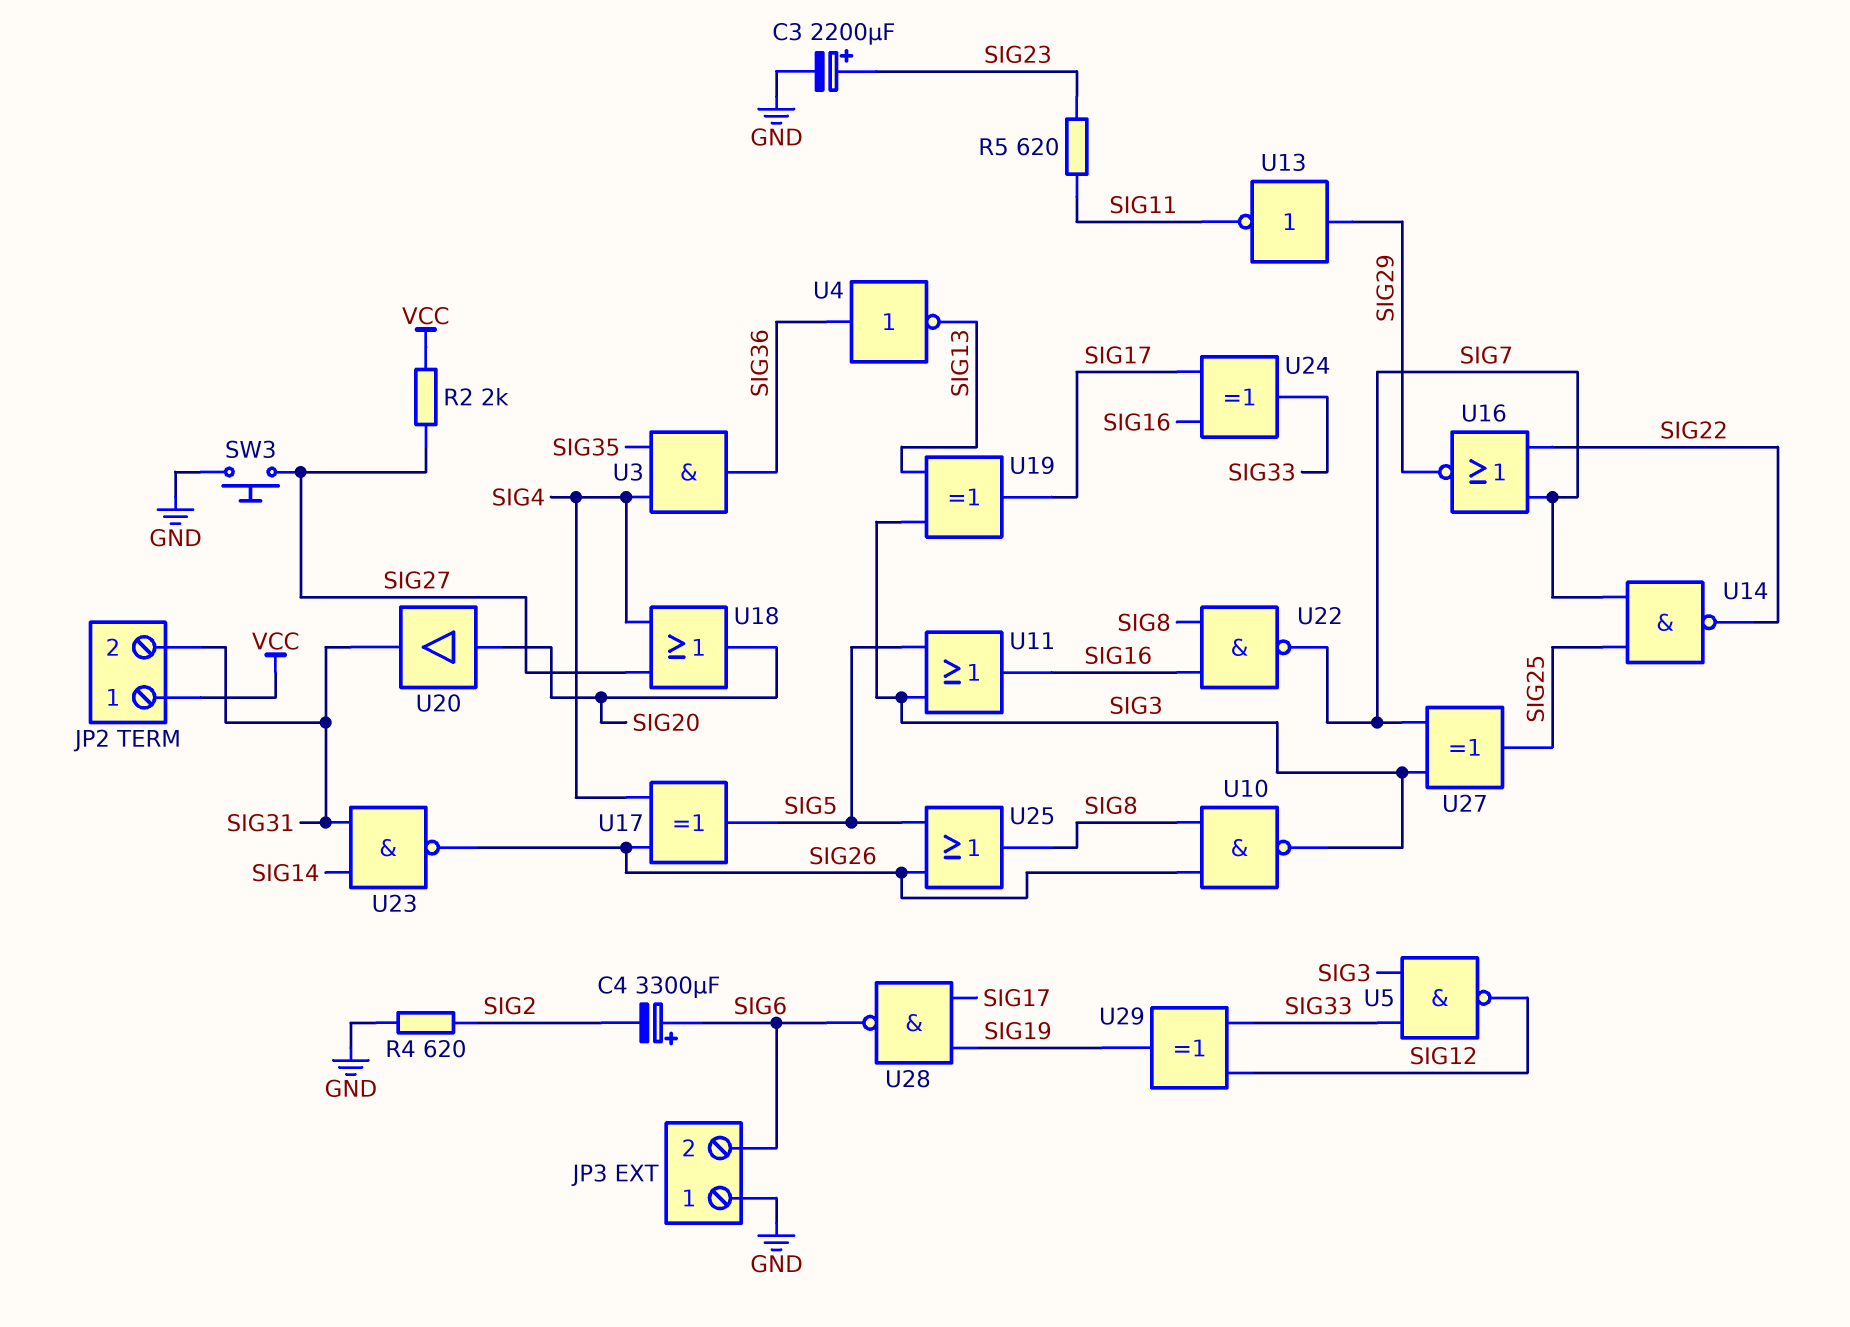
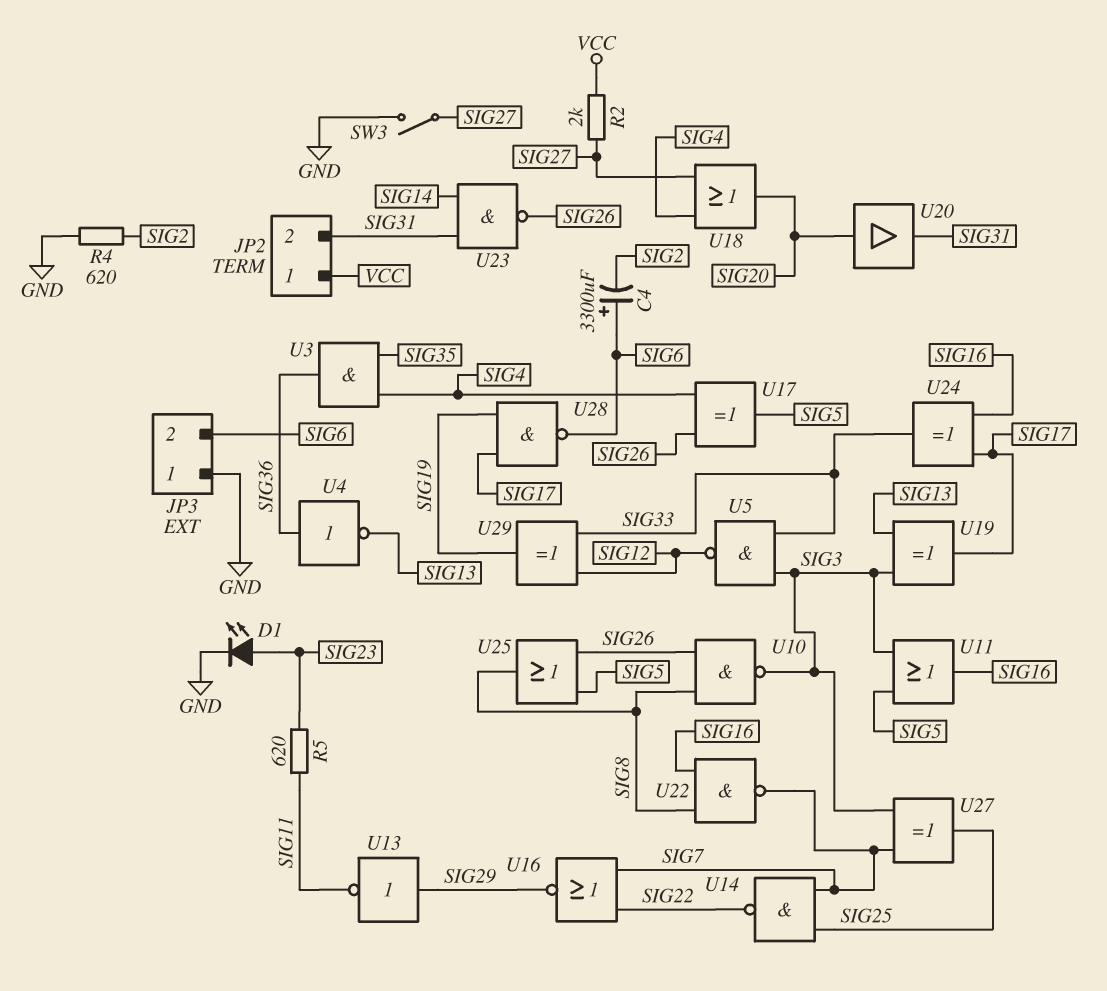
C3: 2200uF (plus SIG23, minus GND) -> none
D1: none -> LED (A SIG23, K GND)
SW3: button (GND, SIG27) -> switch (GND, SIG27)

